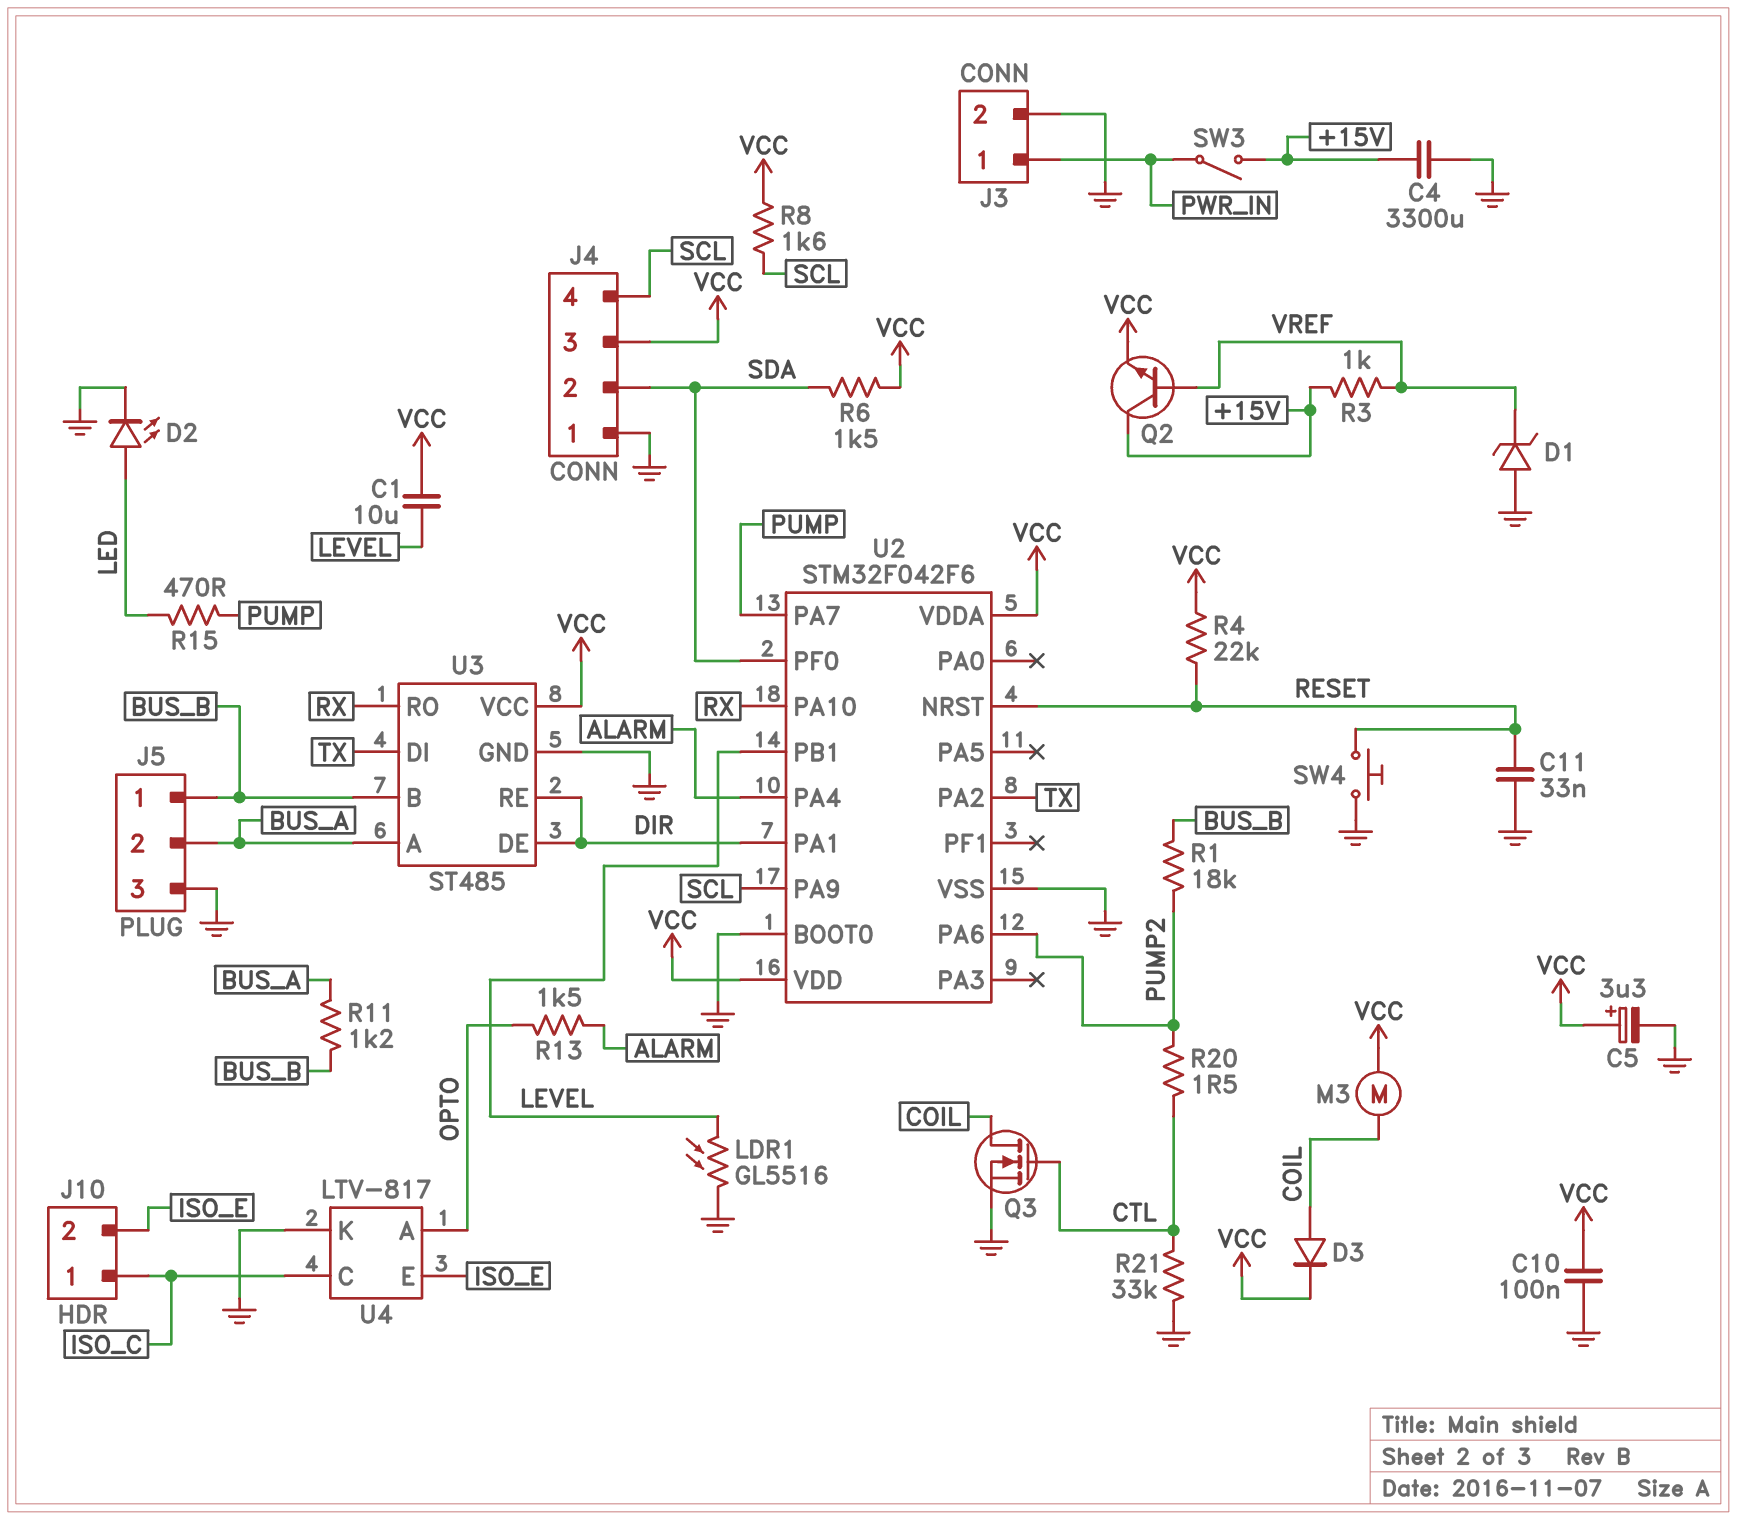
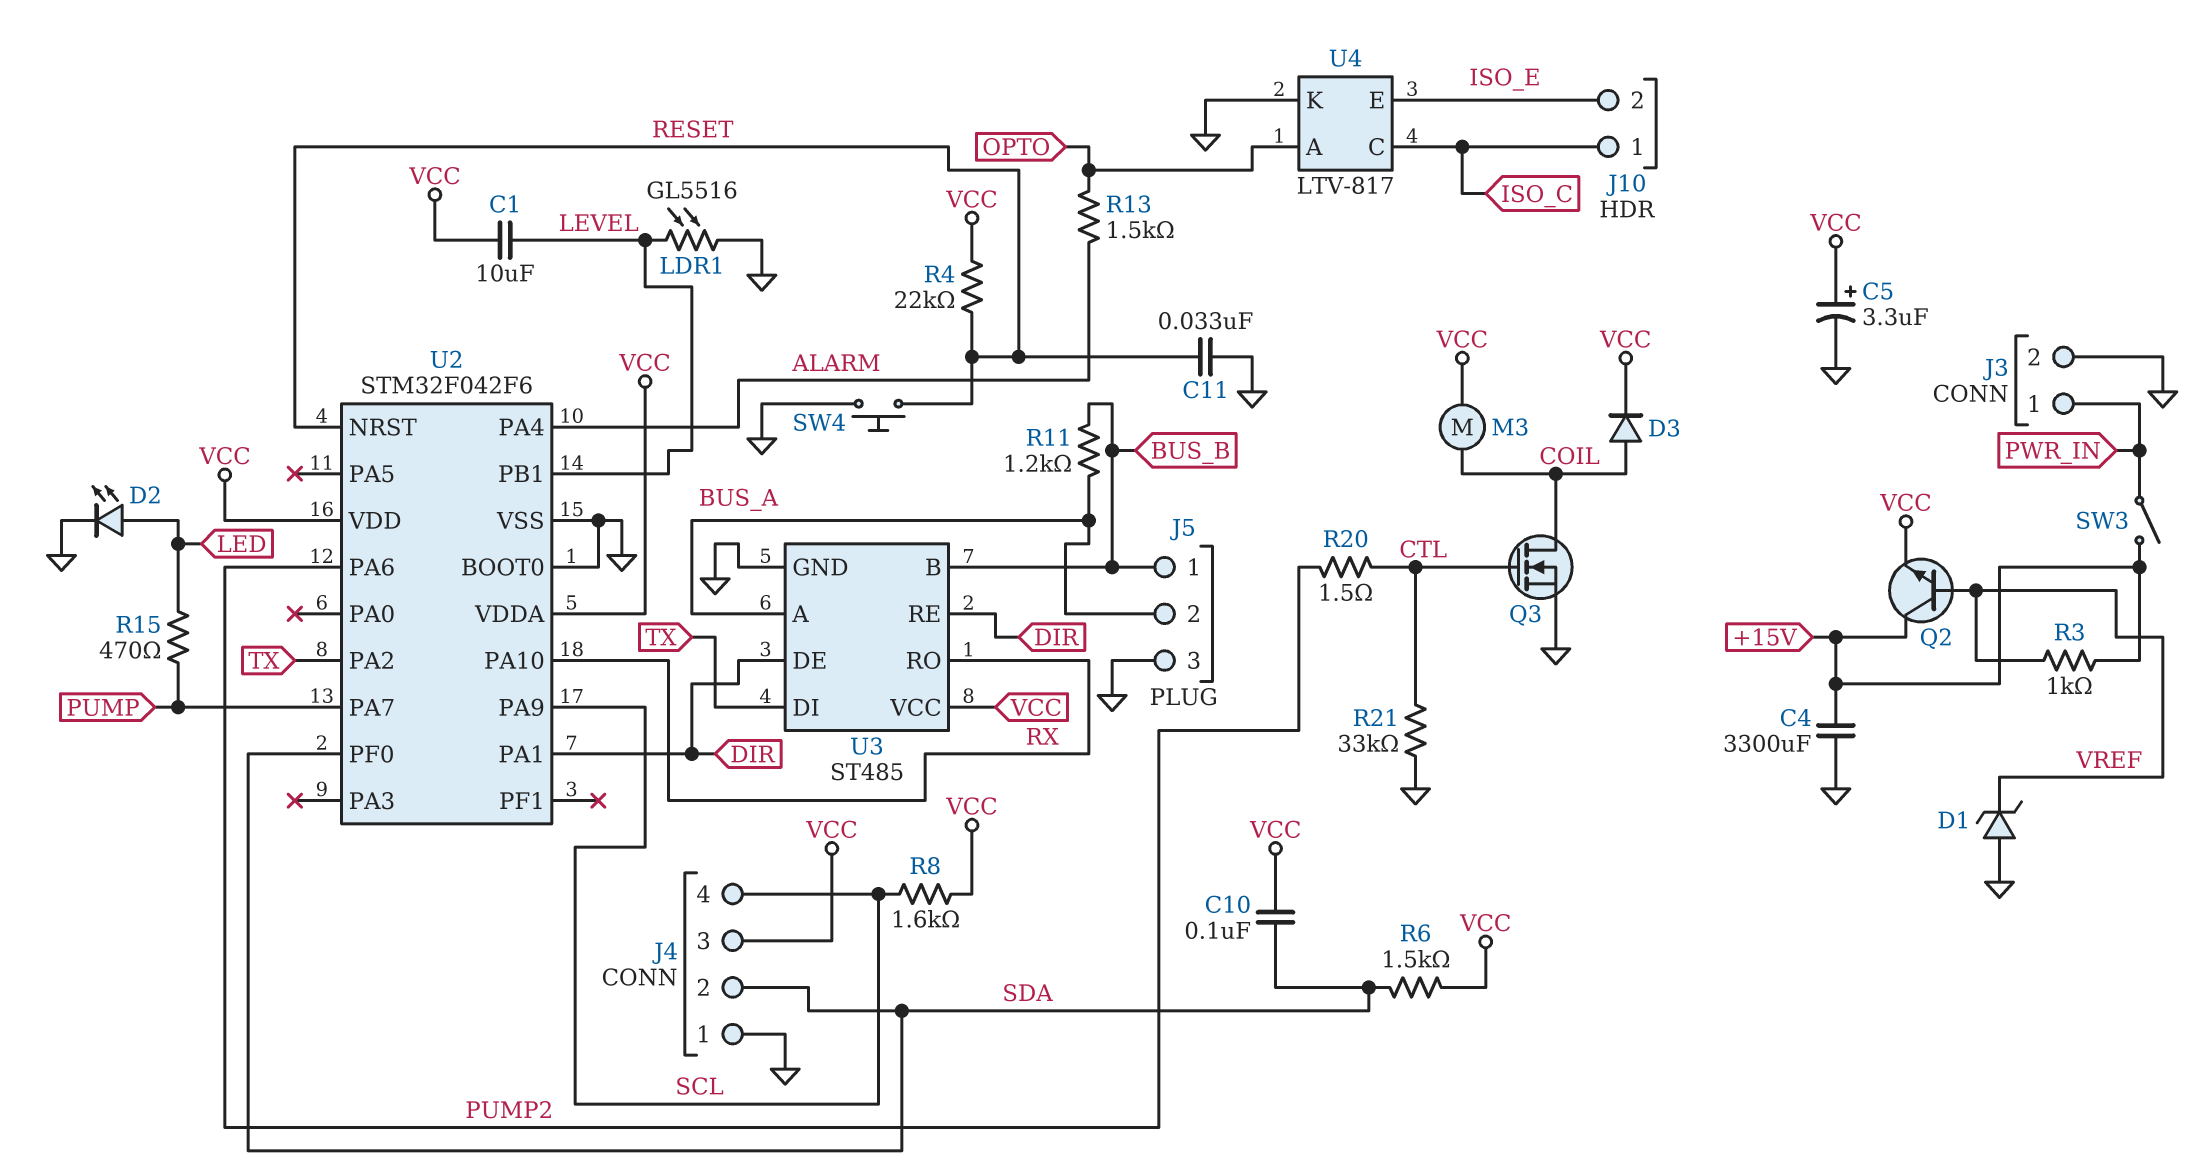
C10: 100nF (GND, VCC) -> 100nF (SDA, VCC)
R1: 18k (BUS_B, PUMP2) -> none

